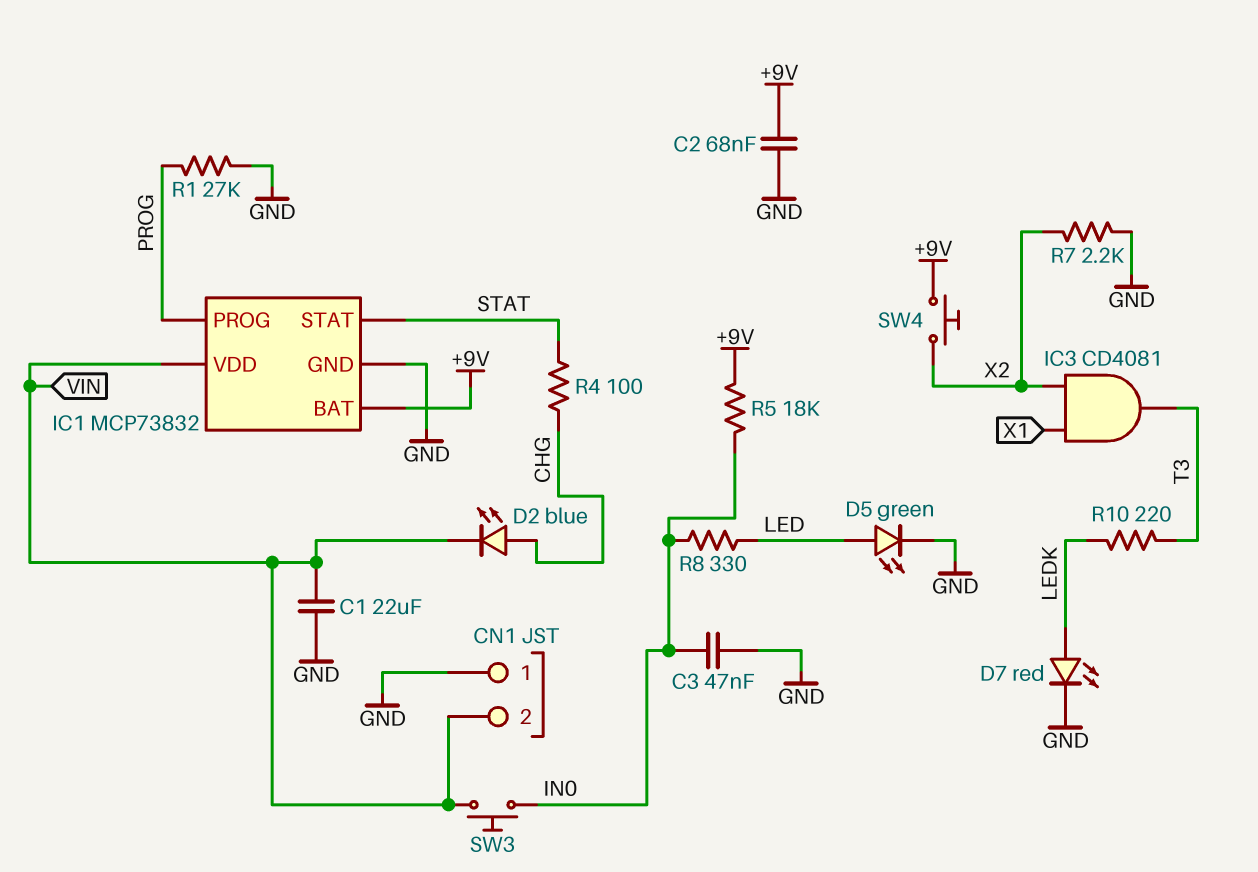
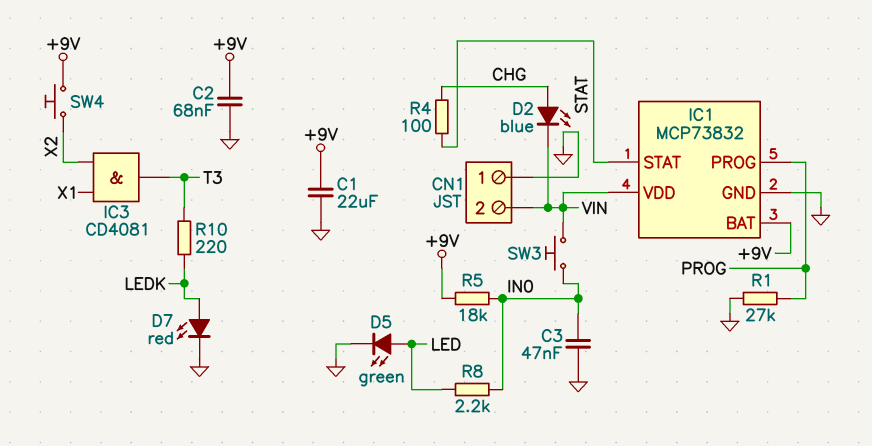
C1: 22uF (GND, VIN) -> 22uF (+9V, GND)
R7: 2.2k (GND, X2) -> none
R8: 330 (IN0, LED) -> 2.2k (IN0, LED)

